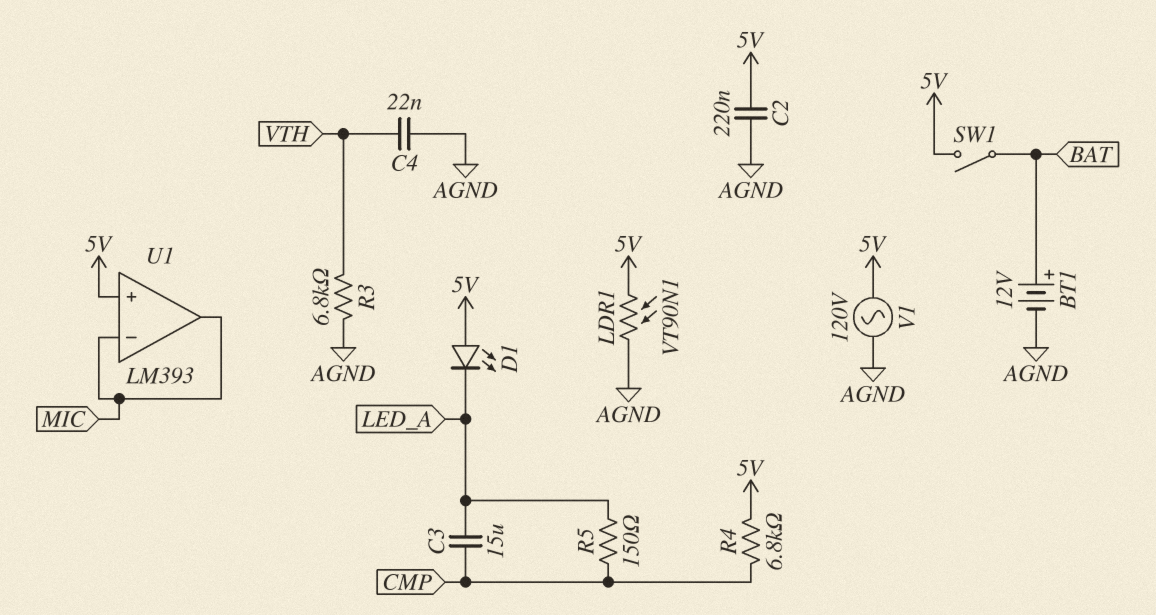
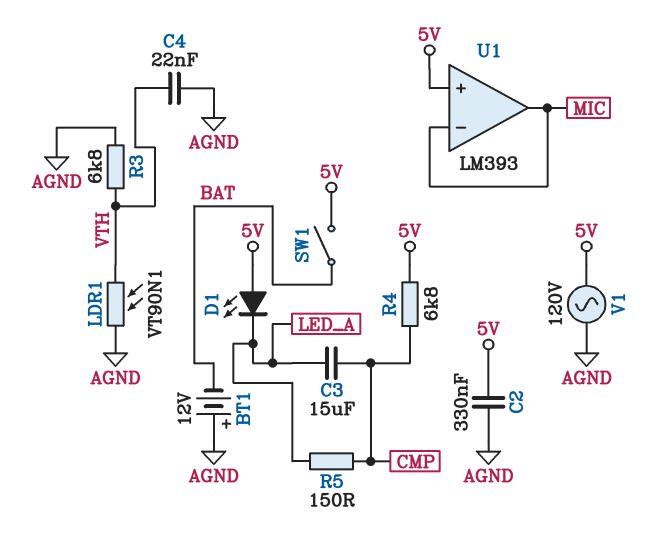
BT1: 12V (plus BAT, minus AGND) -> 12V (plus AGND, minus BAT)
C2: 220nF (5V, AGND) -> 330nF (5V, AGND)
LDR1: VT90N1 (5V, AGND) -> VT90N1 (AGND, VTH)

